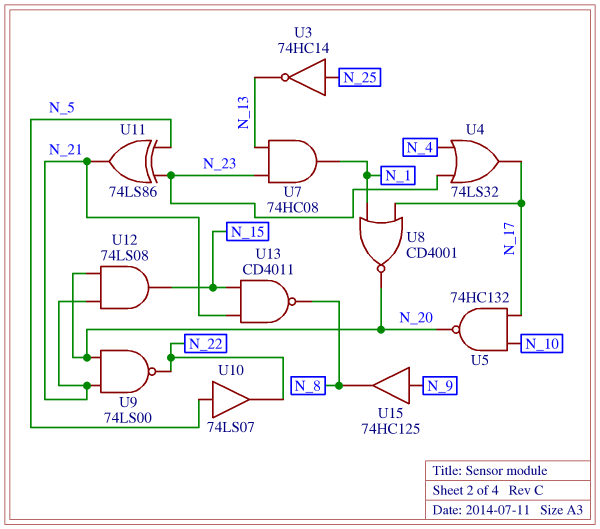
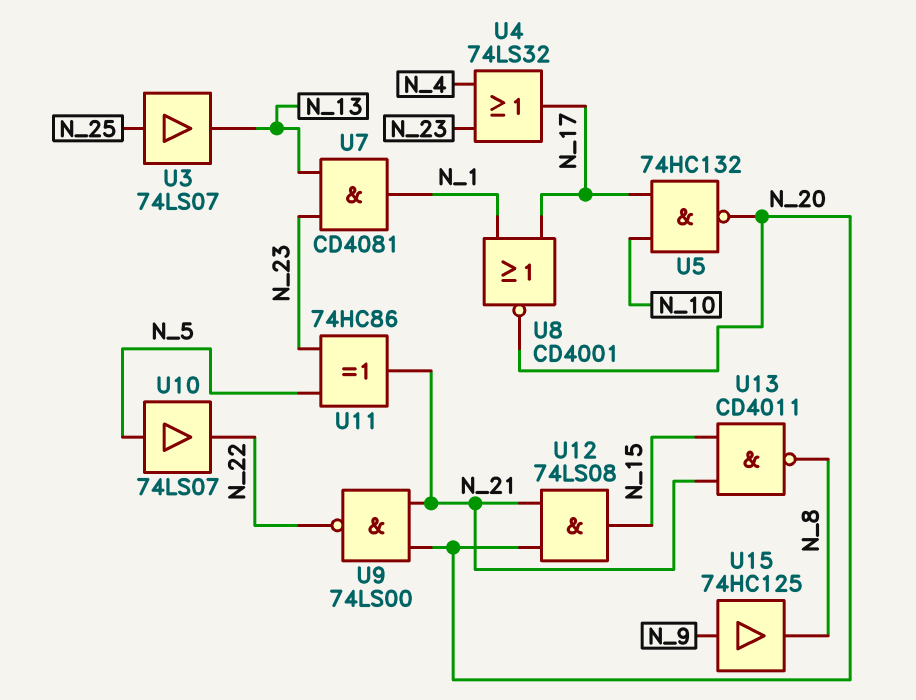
U3: NOT 74HC14 (in N_25, out N_13) -> buffer 74LS07 (in N_25, out N_13)
U7: AND 74HC08 (in N_13, in N_23, out N_1) -> AND CD4081 (in N_13, in N_23, out N_1)
U11: XOR 74LS86 (in N_5, in N_23, out N_21) -> XOR 74HC86 (in N_5, in N_23, out N_21)

